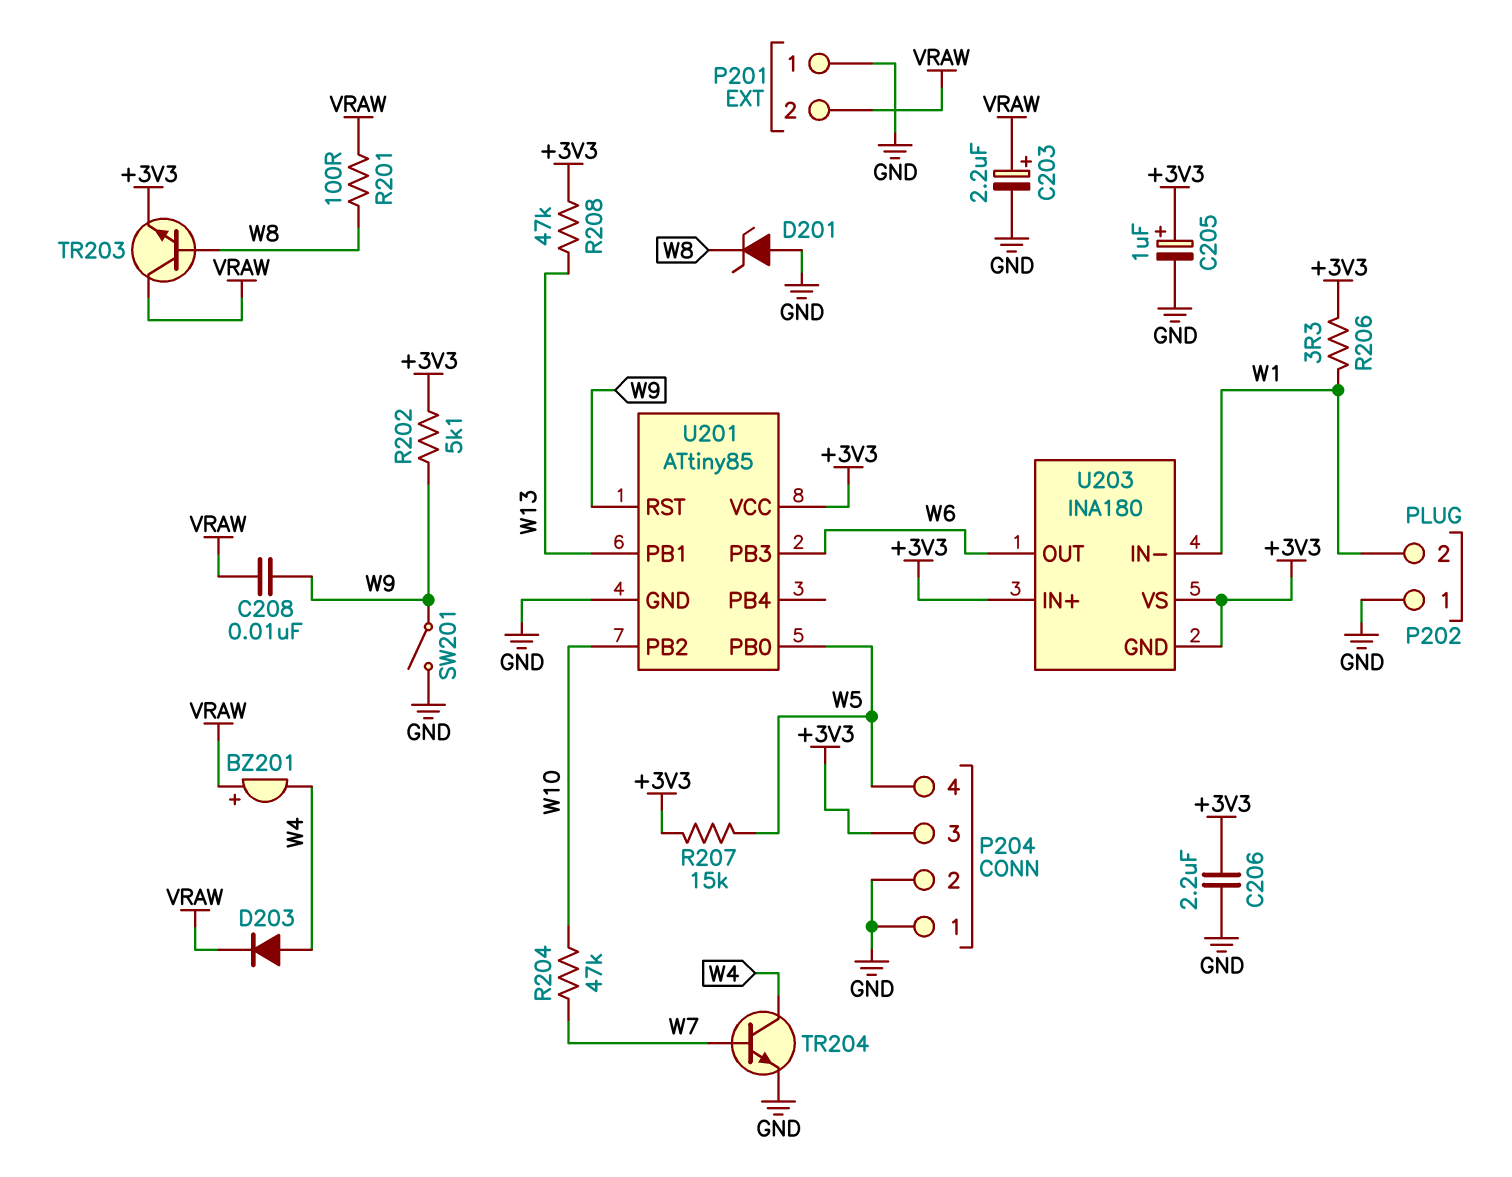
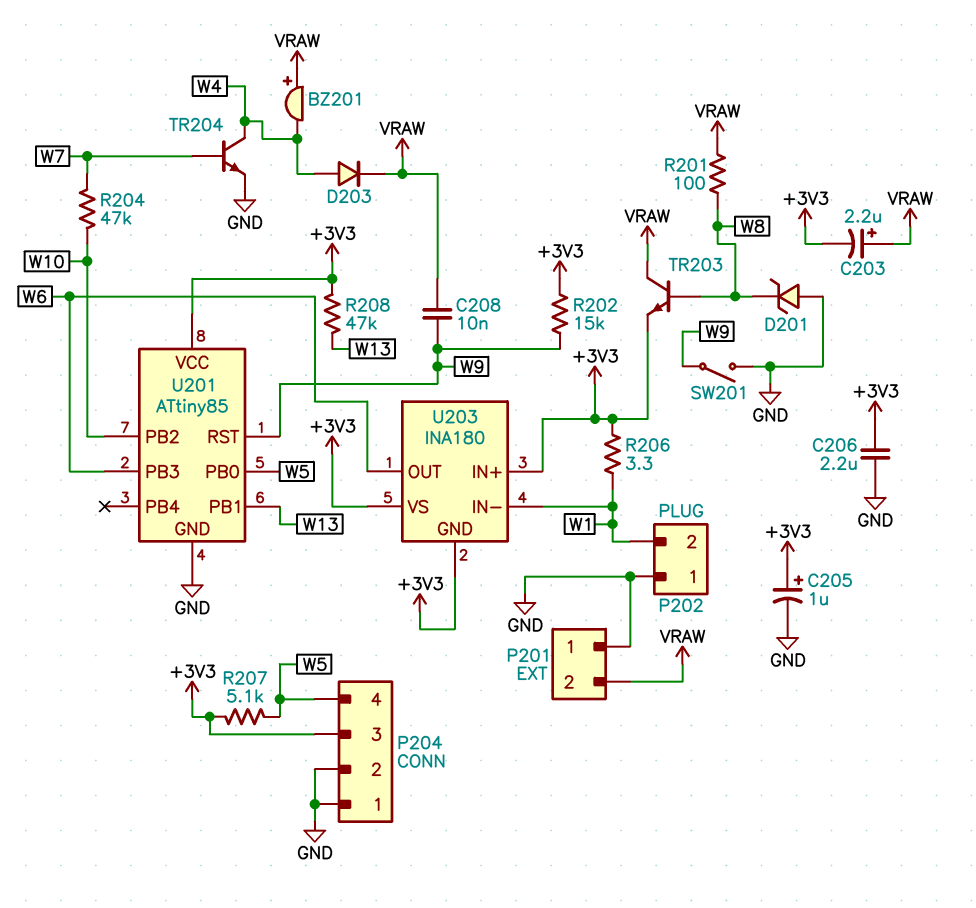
C203: 2.2uF (plus VRAW, minus GND) -> 2.2uF (plus VRAW, minus +3V3)
R202: 5.1k (+3V3, W9) -> 15k (+3V3, W9)
R207: 15k (+3V3, W5) -> 5.1k (+3V3, W5)

